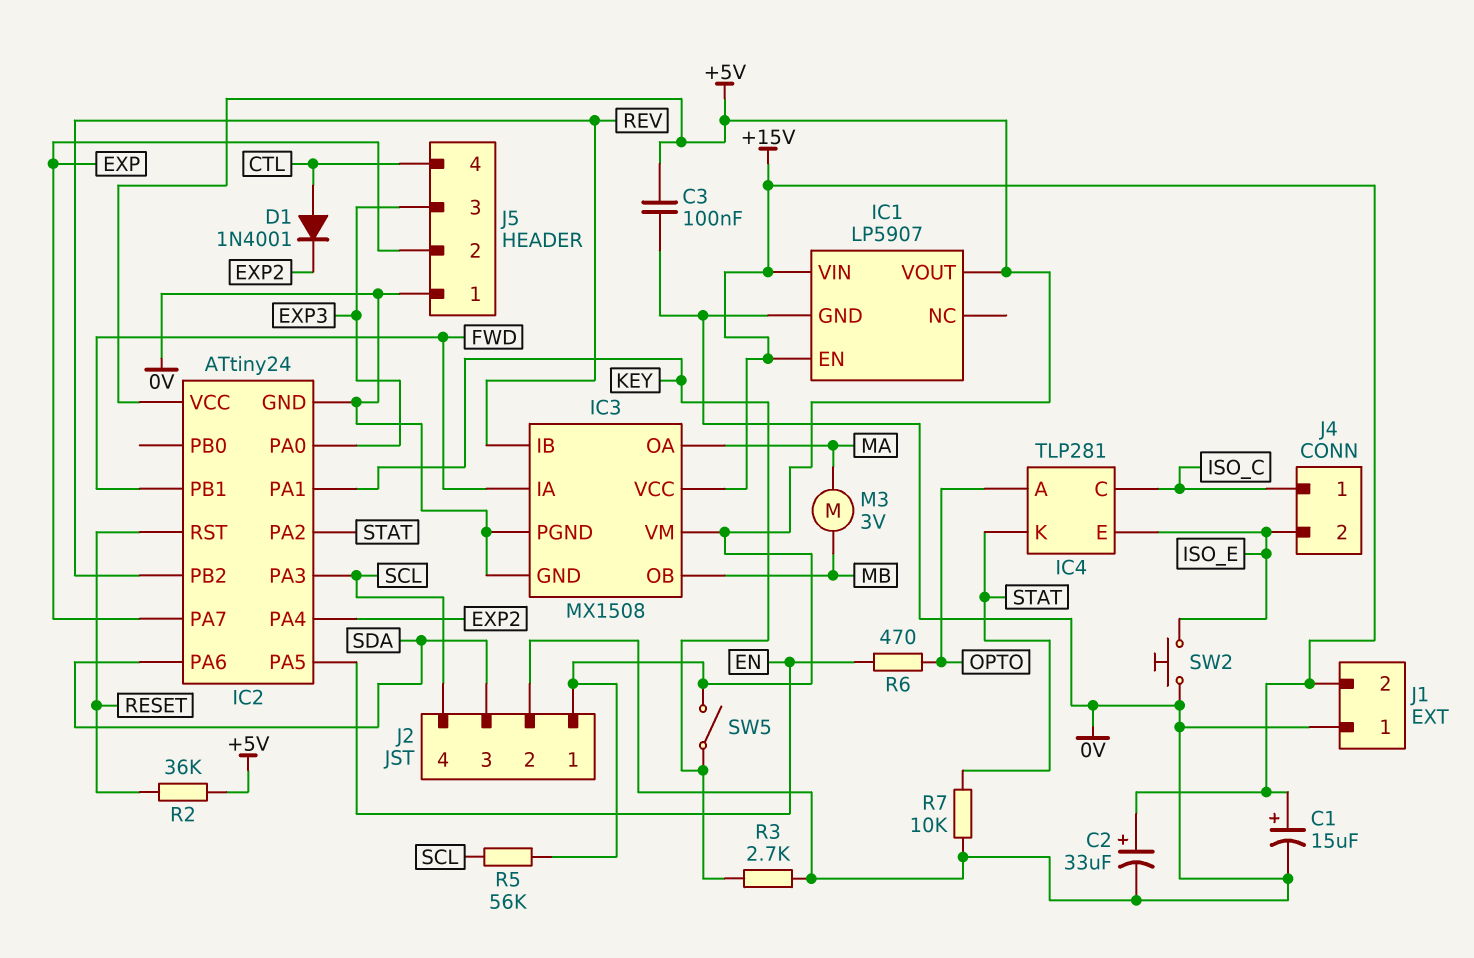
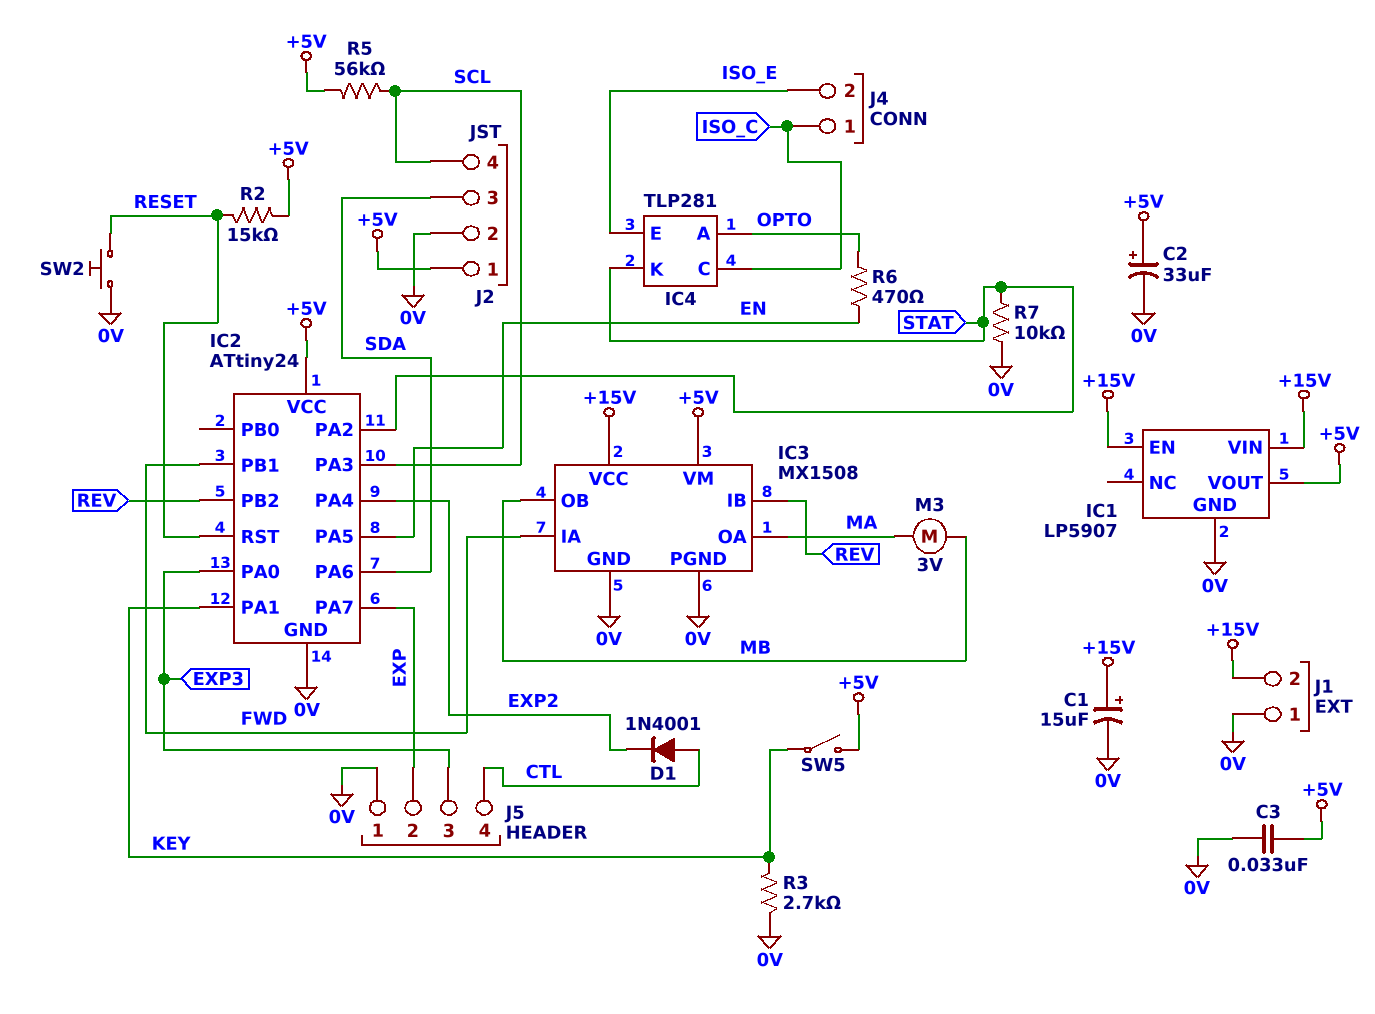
C2: 33uF (plus +15V, minus 0V) -> 33uF (plus +5V, minus 0V)
C3: 100nF (+5V, 0V) -> 33nF (+5V, 0V)
R2: 36k (+5V, RESET) -> 15k (+5V, RESET)
SW2: button (0V, ISO_E) -> button (0V, RESET)

